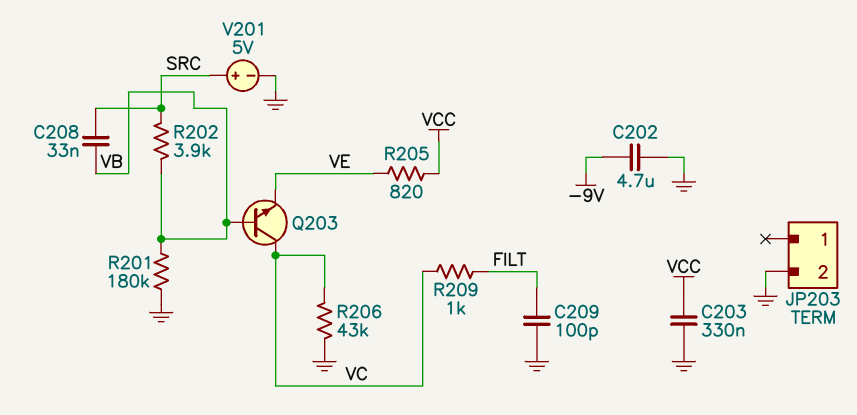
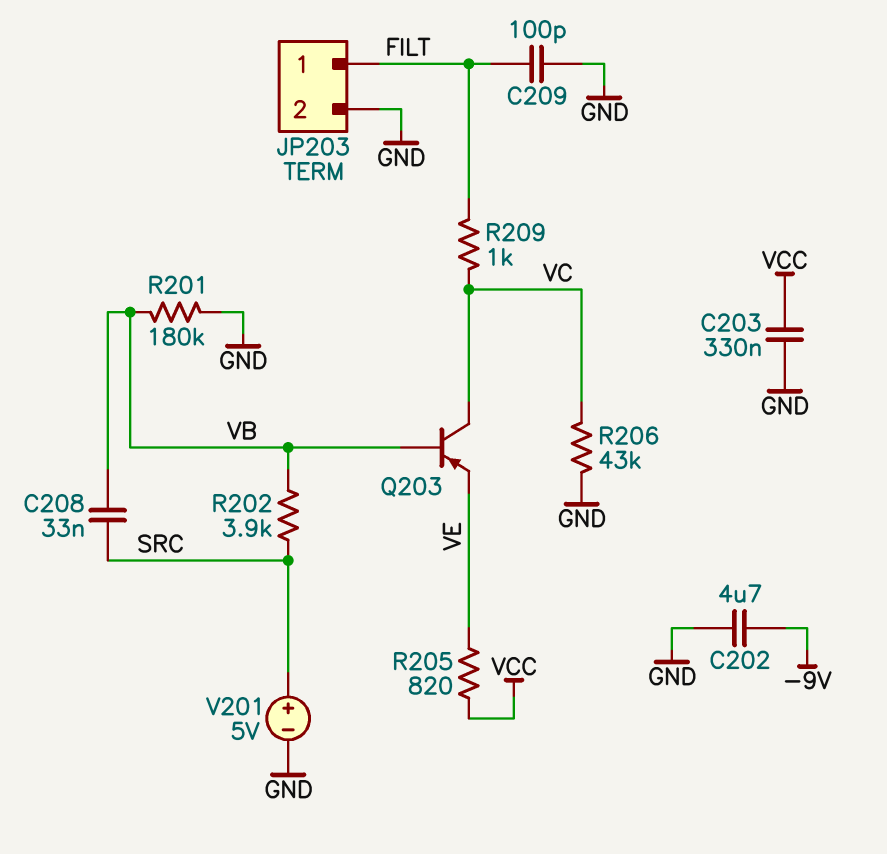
JP203 pin 1: none -> FILT
Q203: NPN (B VB, C VC, E VE) -> PNP (B VB, C VC, E VE)

